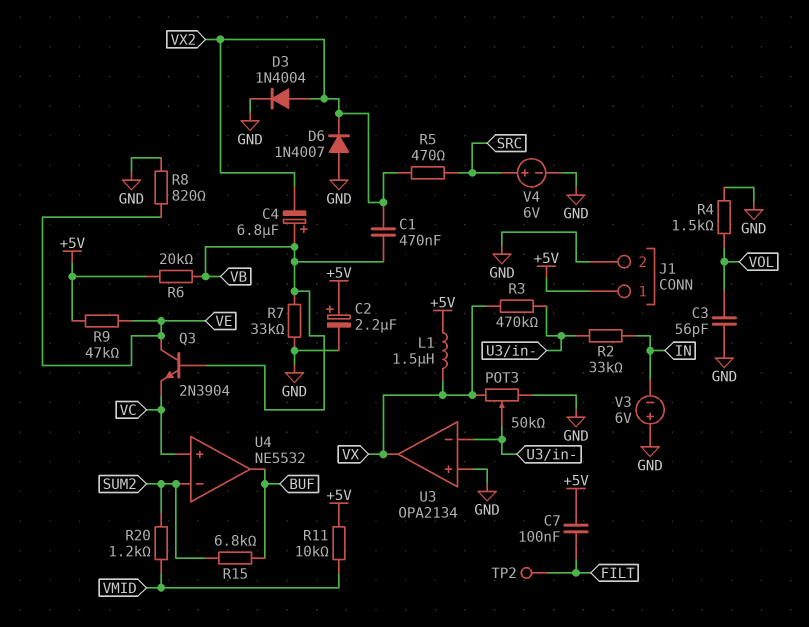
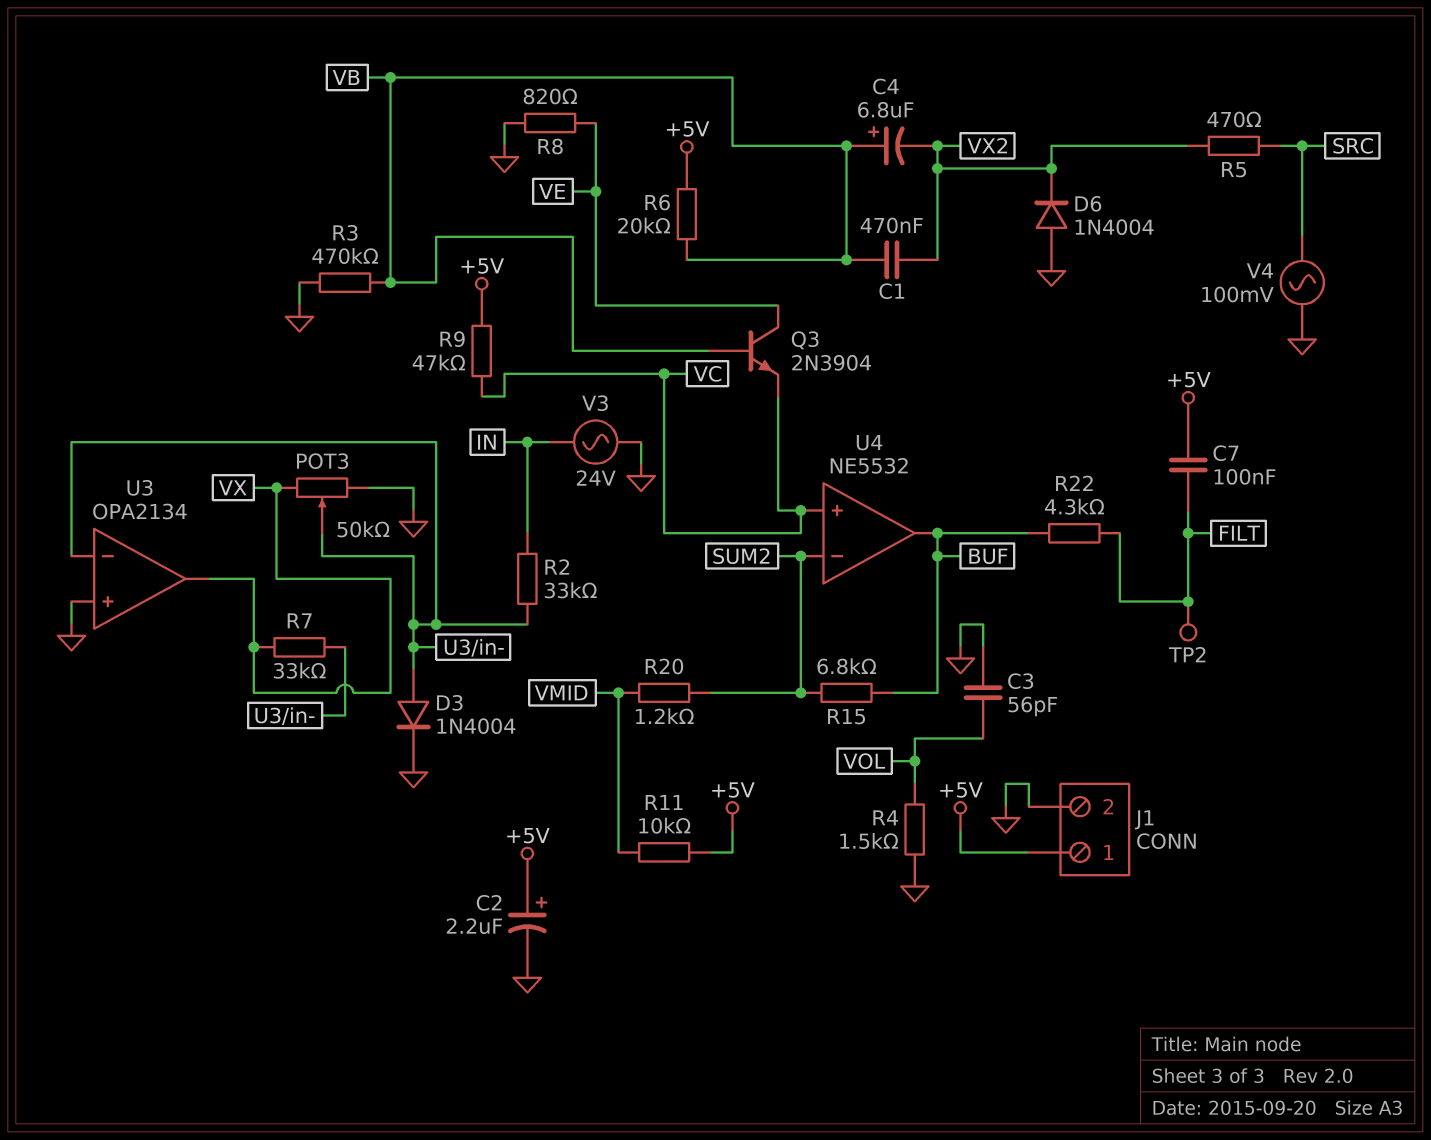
D3: diode 1N4004 (A VX2, K GND) -> diode 1N4004 (A U3/in-, K GND)
D6: diode 1N4007 (A GND, K VX2) -> diode 1N4004 (A GND, K VX2)
L1: 1.5uH (+5V, VX) -> none
R3: 470k (U3/in-, VX) -> 470k (GND, VB)
R7: 33k (GND, VB) -> 33k (U3/in-, VX)
R9: 47k (+5V, VE) -> 47k (+5V, VC)
R22: none -> 4.3k (BUF, FILT)
V3: 6V (plus GND, minus IN) -> AC 24V (GND, IN)
V4: 6V (plus SRC, minus GND) -> AC 100mV (GND, SRC)

